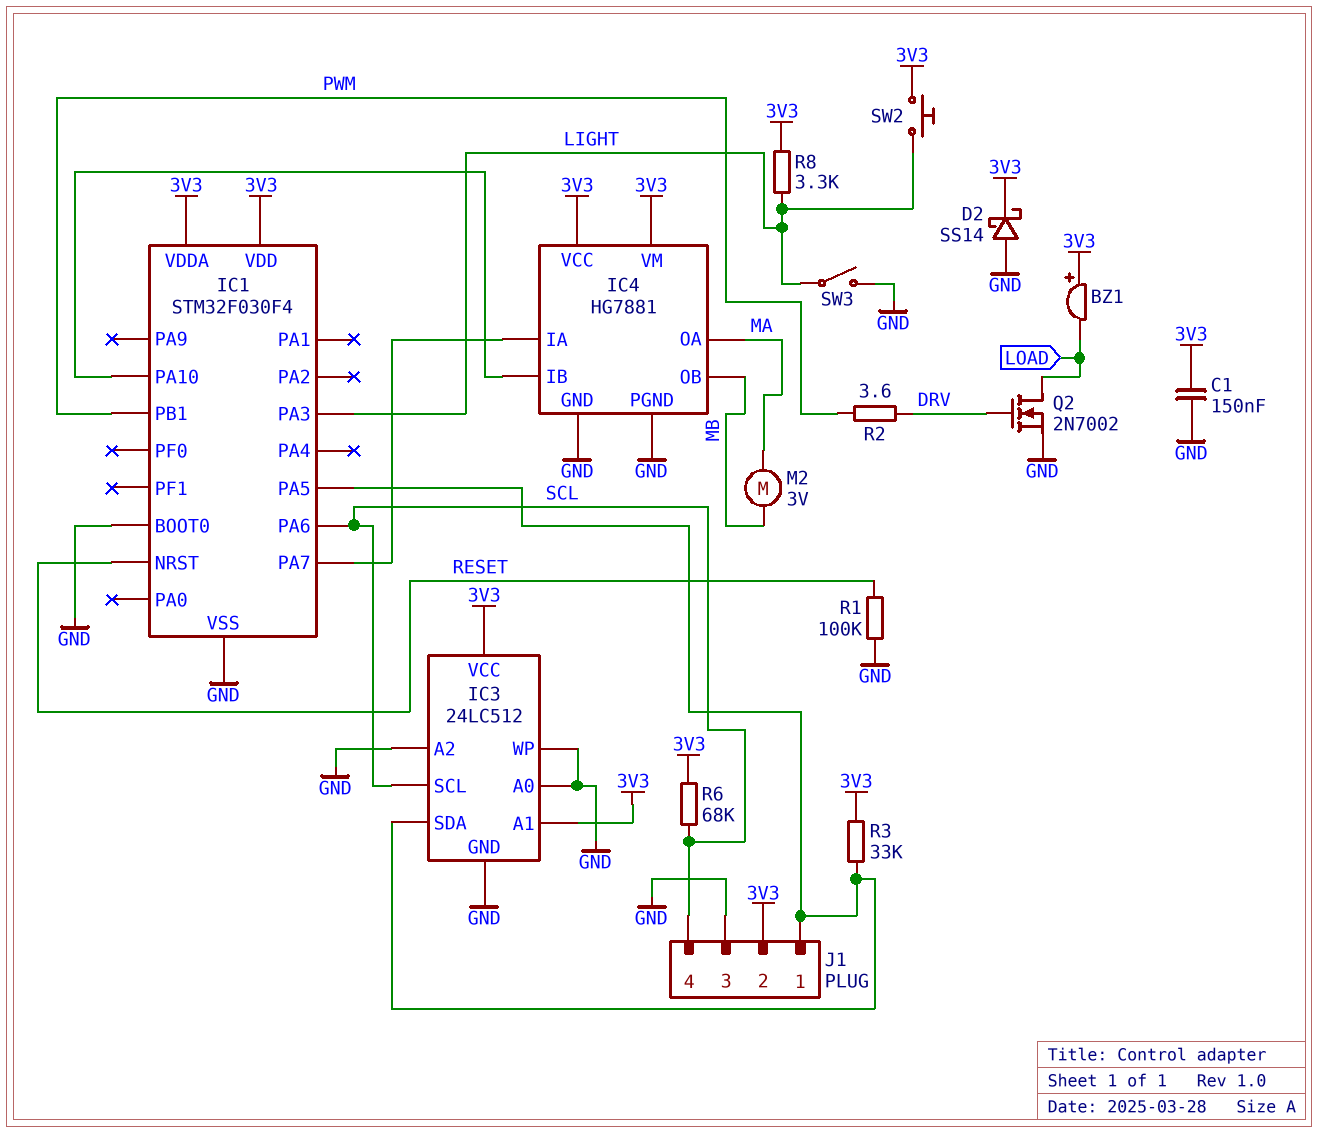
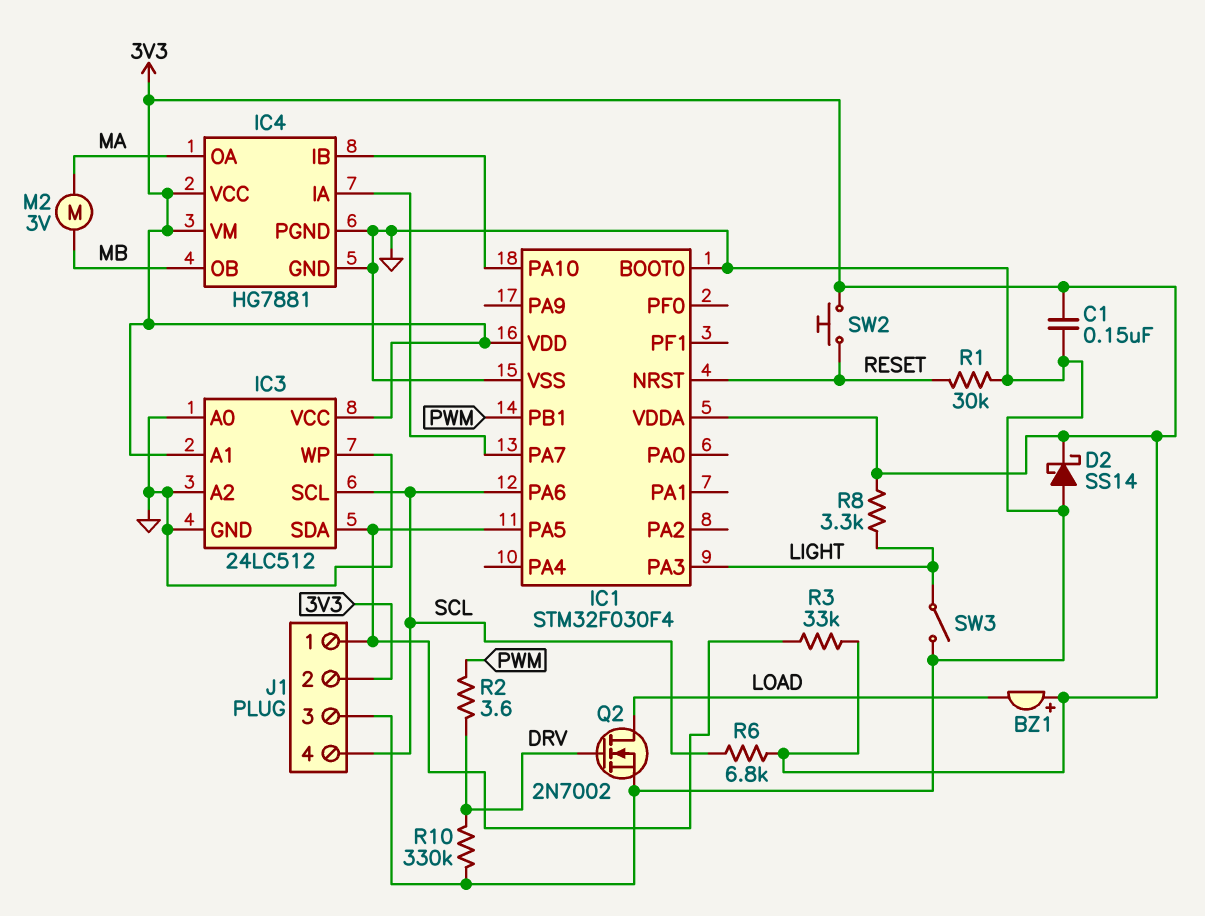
R1: 100k (GND, RESET) -> 30k (GND, RESET)
R6: 68k (3V3, SCL) -> 6.8k (3V3, SCL)
R10: none -> 330k (DRV, GND)
SW2: button (3V3, LIGHT) -> button (3V3, RESET)

